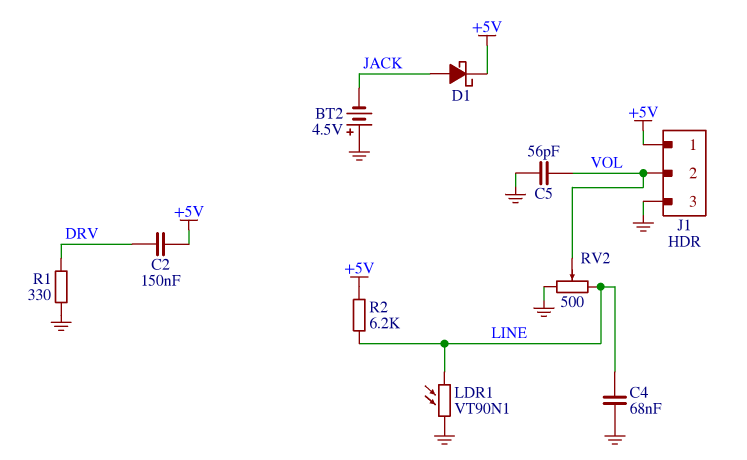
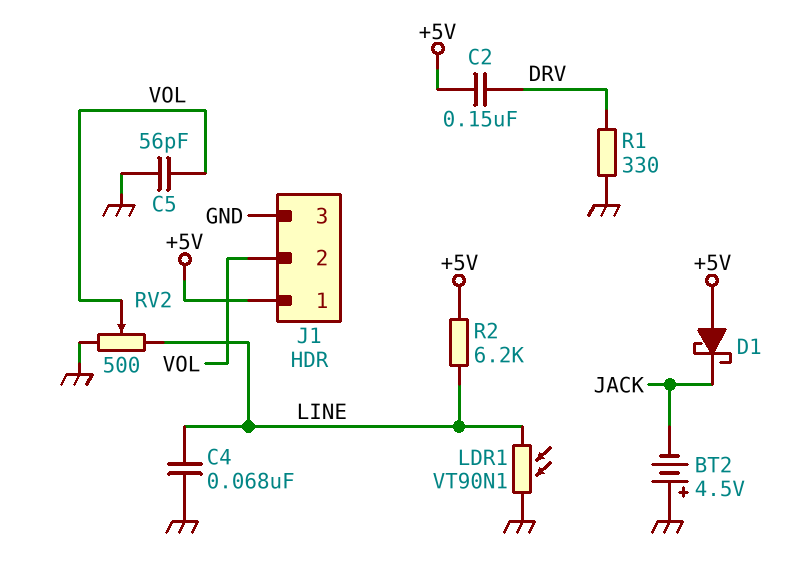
D1: schottky (A JACK, K +5V) -> schottky (A +5V, K JACK)

